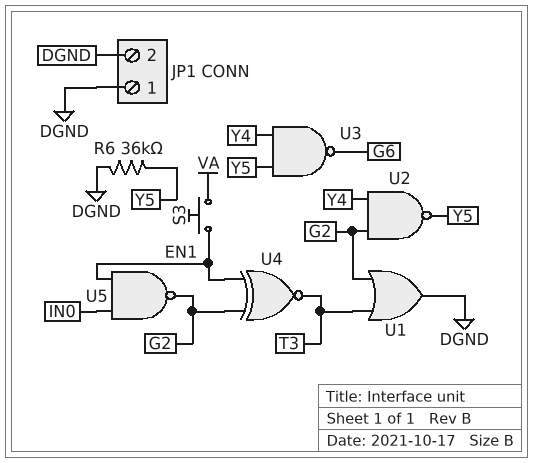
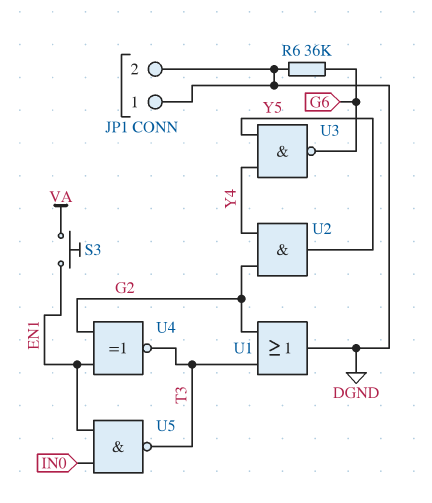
R6: 36k (DGND, Y5) -> 36k (DGND, G6)
U2: NAND (in G2, in Y4, out Y5) -> AND (in G2, in Y4, out Y5)
U5: NAND (in EN1, in IN0, out G2) -> NAND (in EN1, in IN0, out T3)

